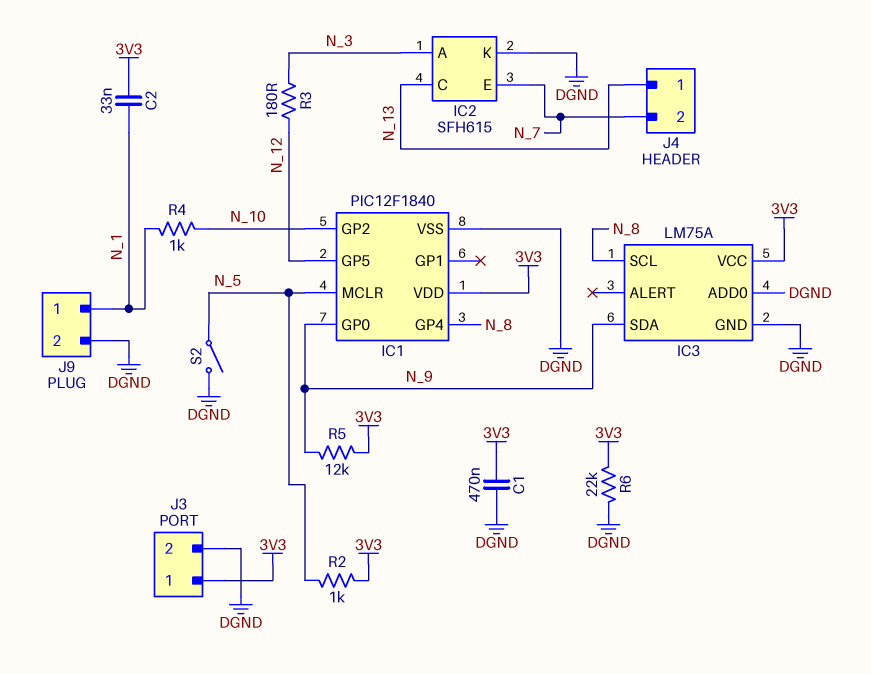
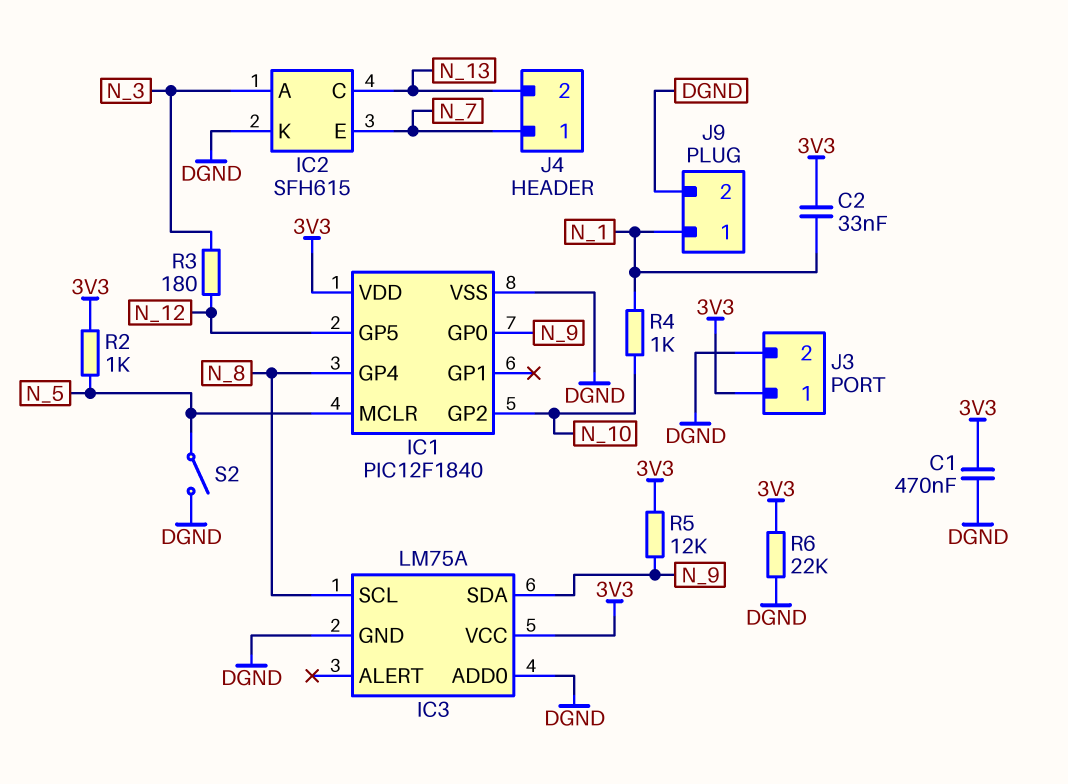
J4 pin 1: N_13 -> N_7
J4 pin 2: N_7 -> N_13

